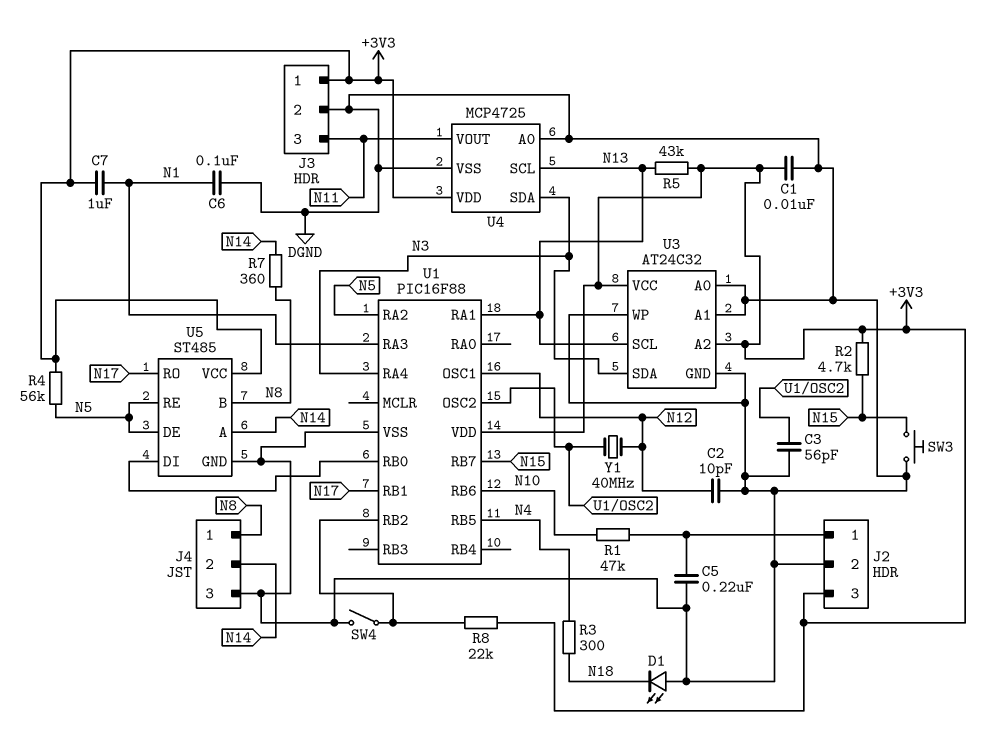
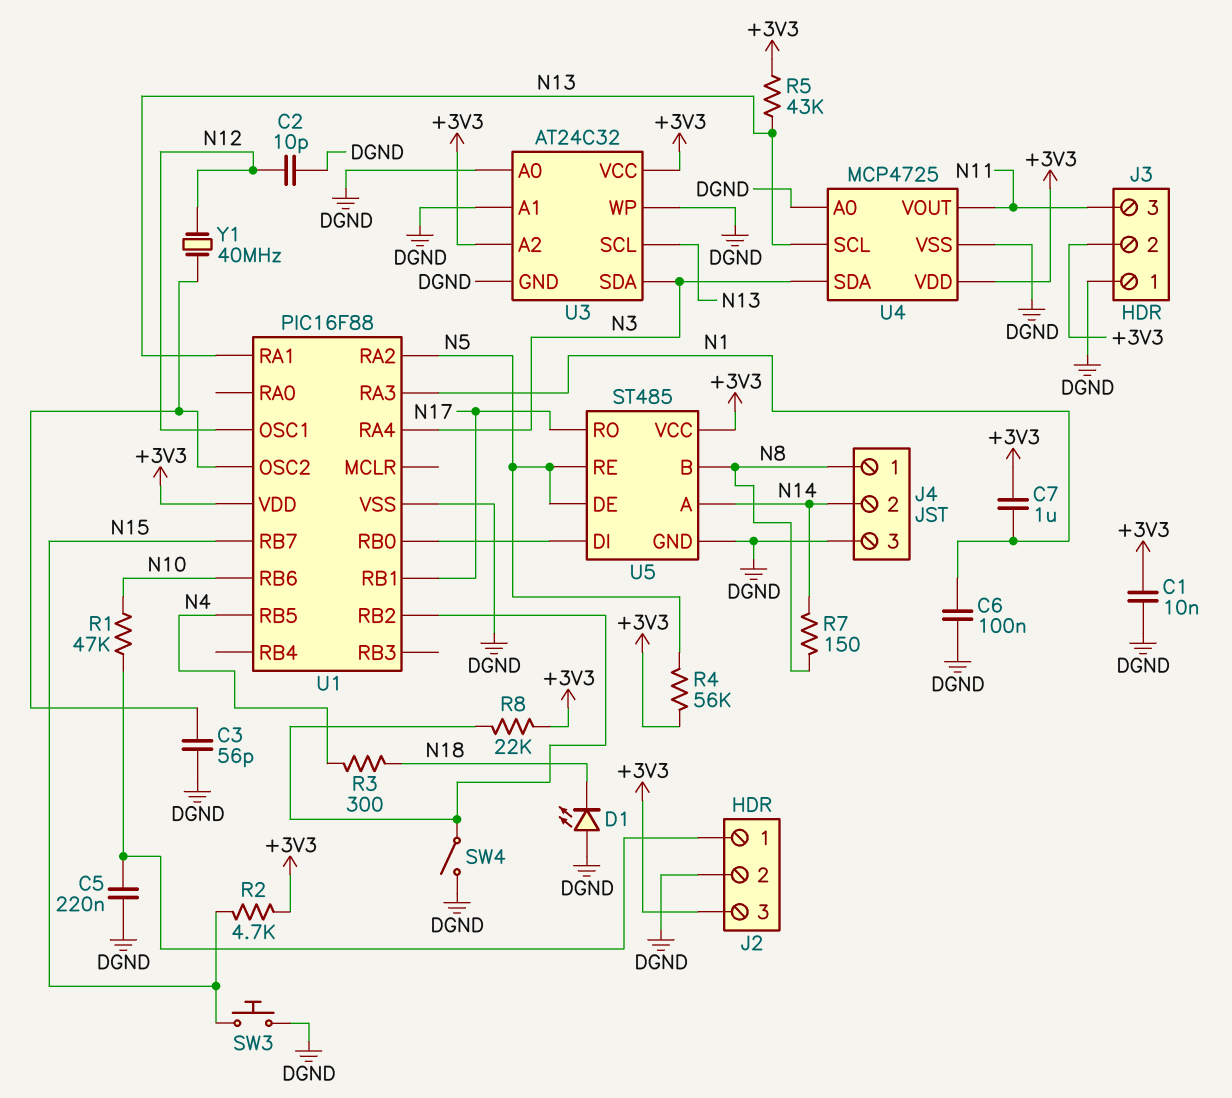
J3 pin 1: +3V3 -> DGND
J3 pin 2: DGND -> +3V3
R7: 360 (N8, N14) -> 150 (N8, N14)

